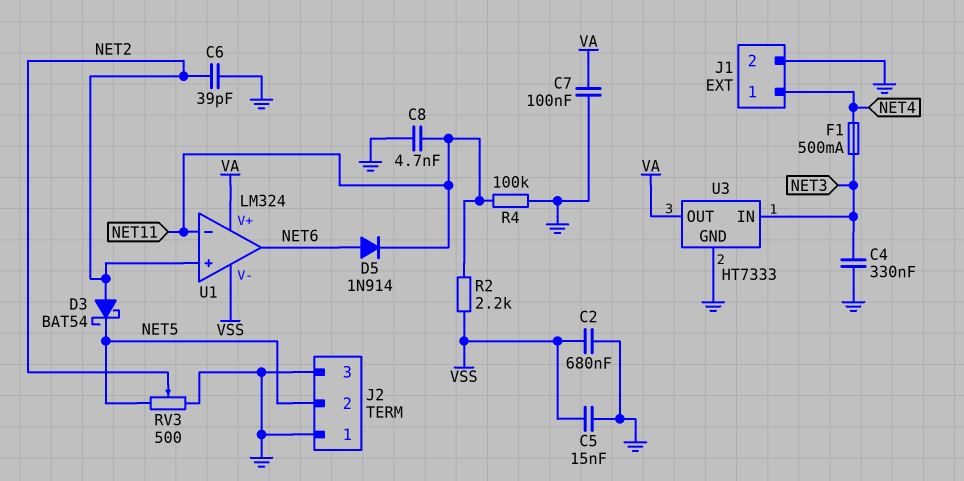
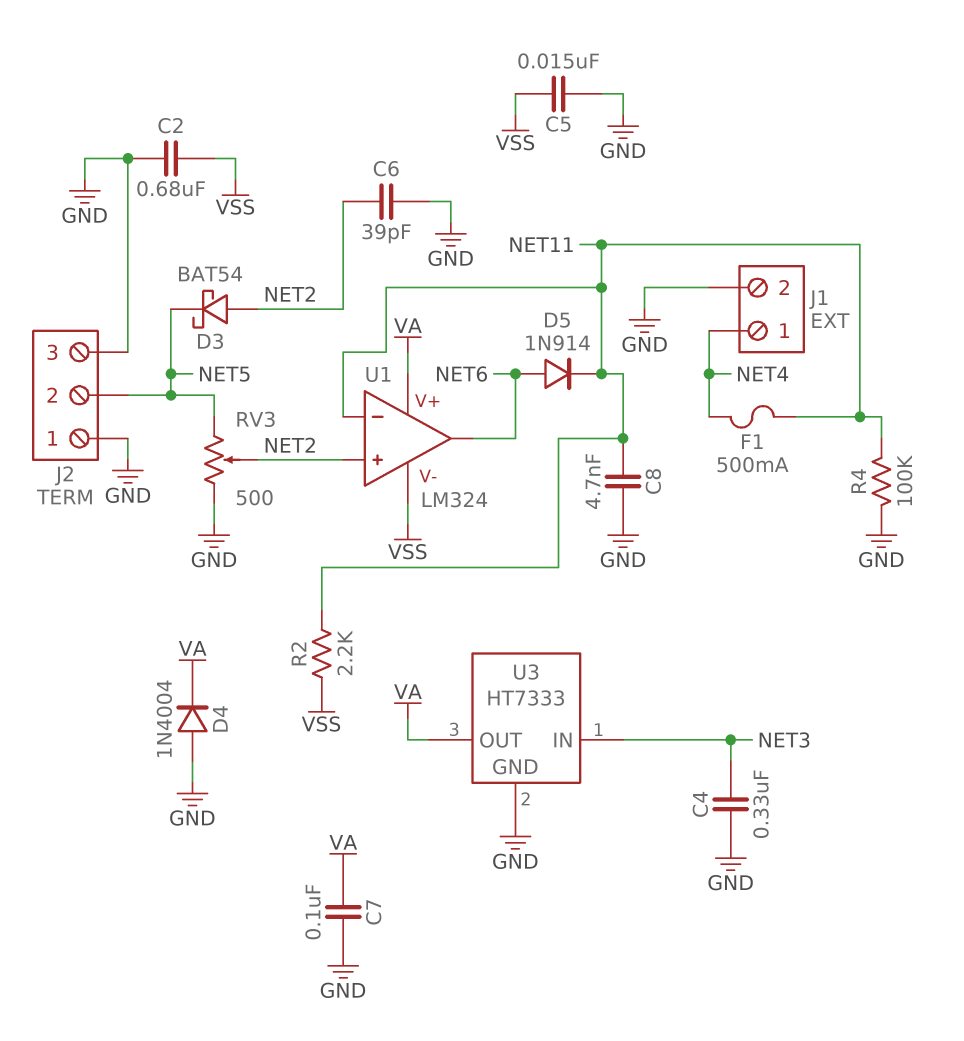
D4: none -> diode 1N4004 (A GND, K VA)
F1: 500mA (NET3, NET4) -> 500mA (NET4, NET11)

